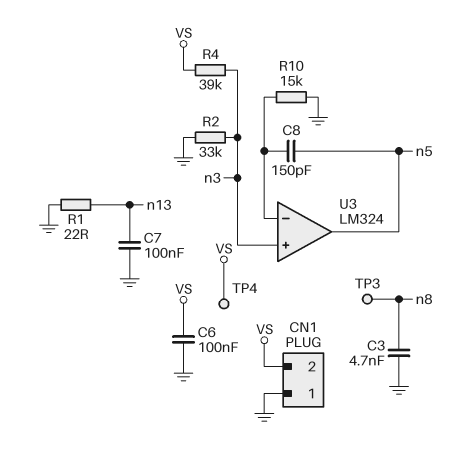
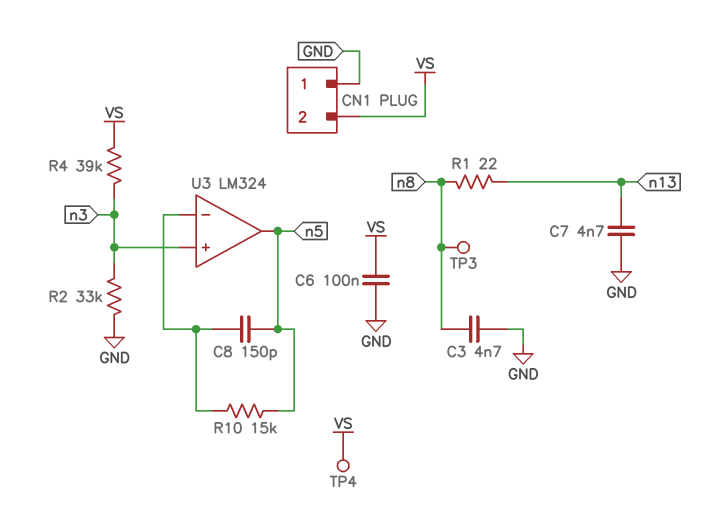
C7: 100nF (GND, n13) -> 4.7nF (GND, n13)
R1: 22 (GND, n13) -> 22 (n8, n13)
R10: 15k (GND, U3/in-) -> 15k (U3/in-, n5)

